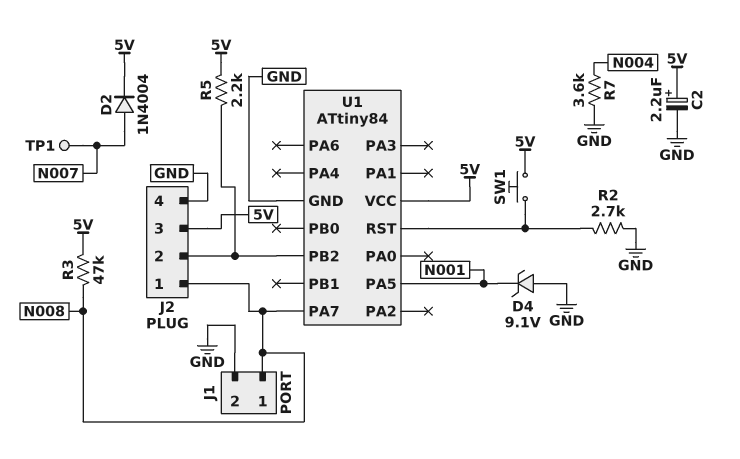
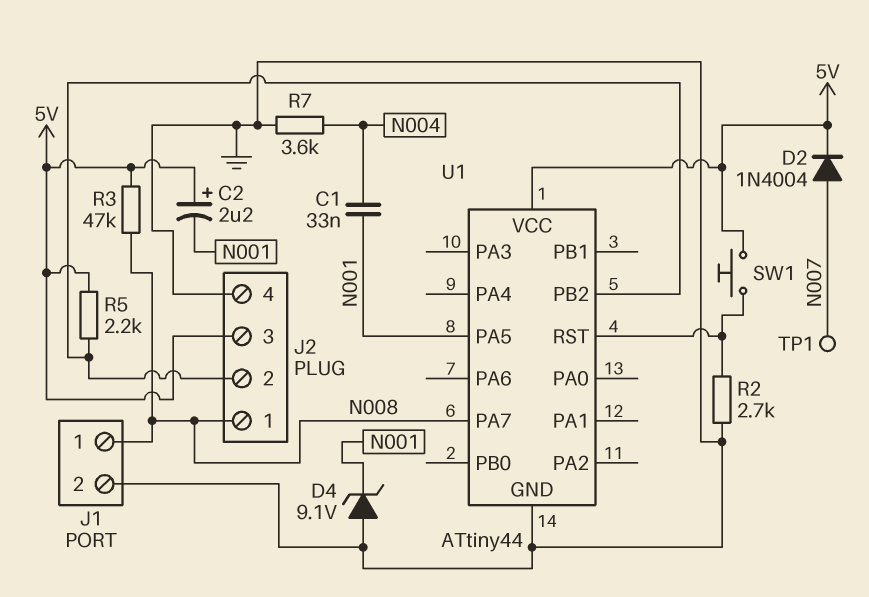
C1: none -> 33nF (N001, N004)
C2: 2.2uF (plus 5V, minus GND) -> 2.2uF (plus 5V, minus N001)
U1: ATtiny84 -> ATtiny44

